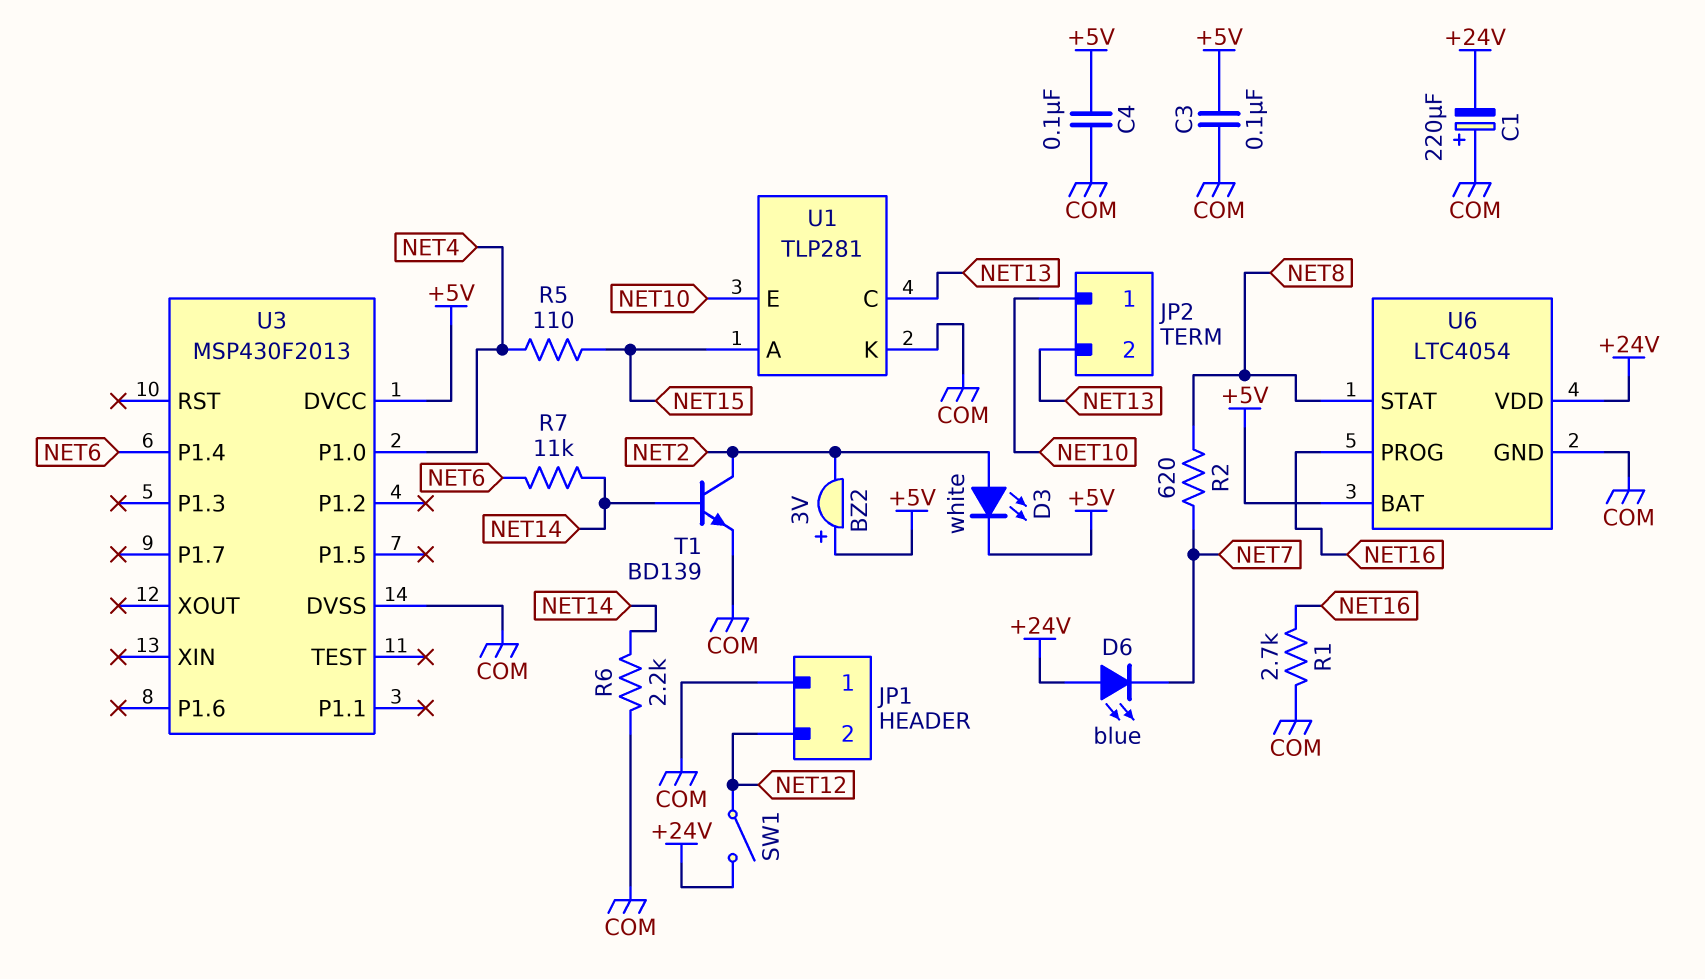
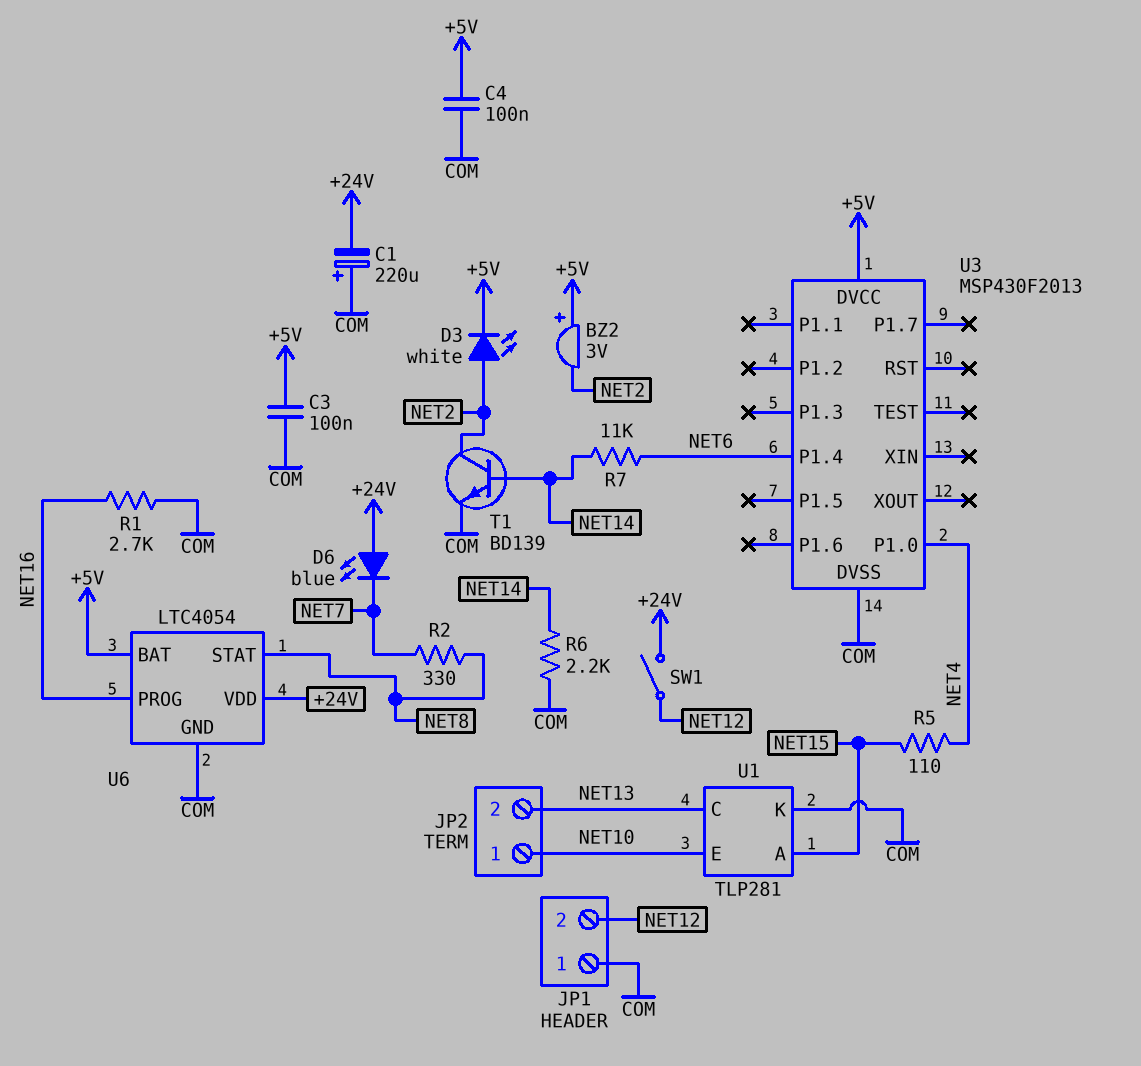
R2: 620 (NET7, NET8) -> 330 (NET7, NET8)

